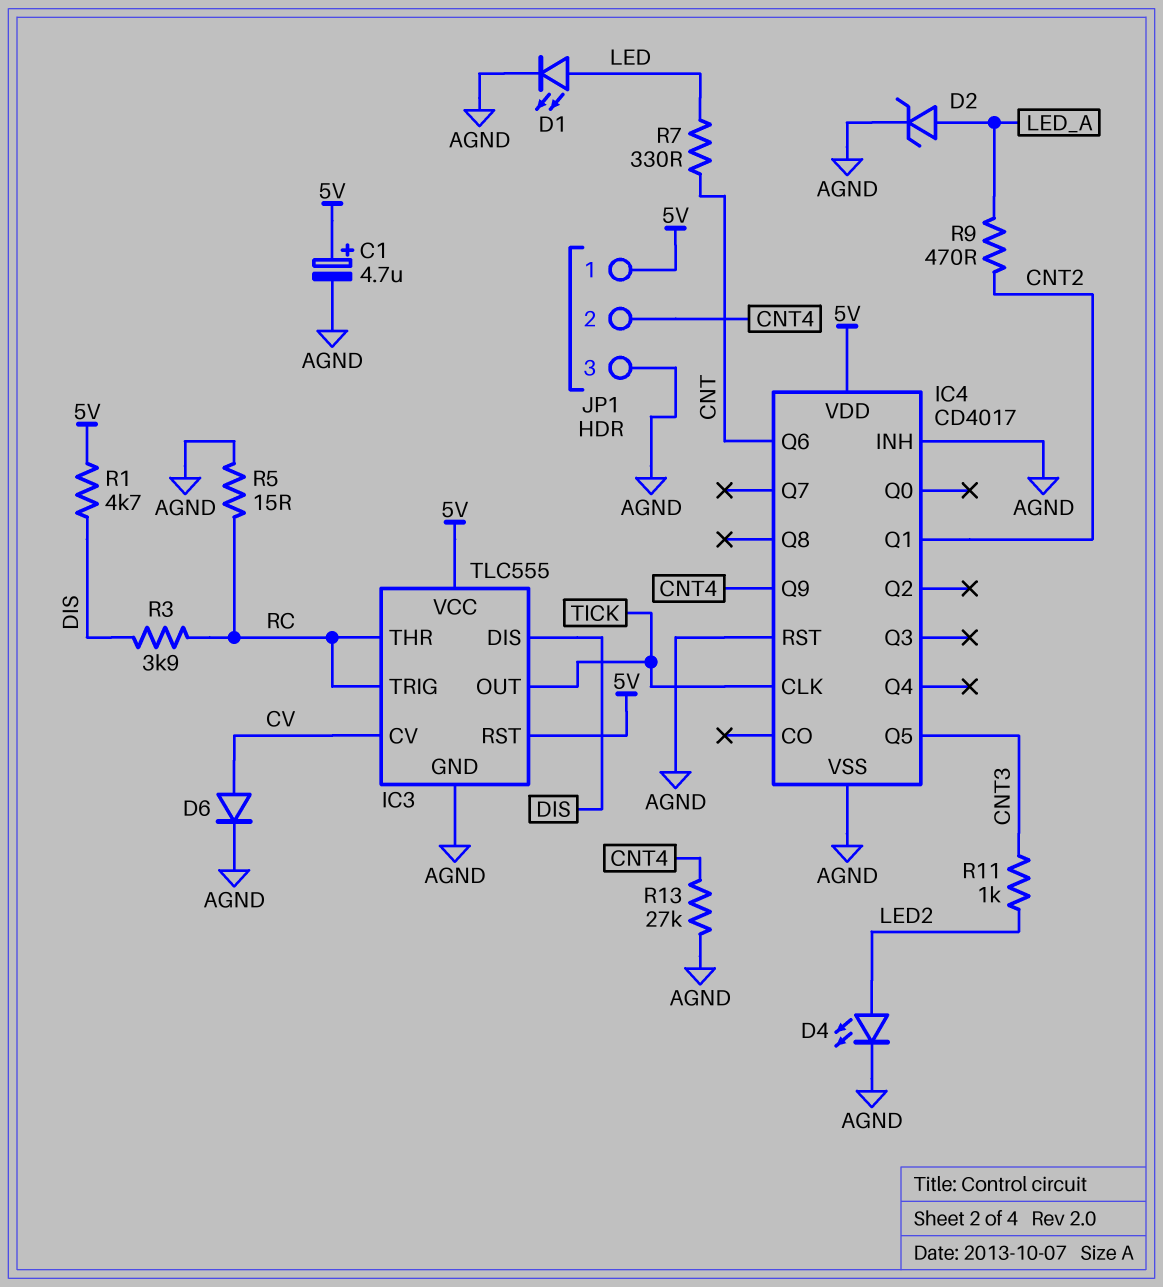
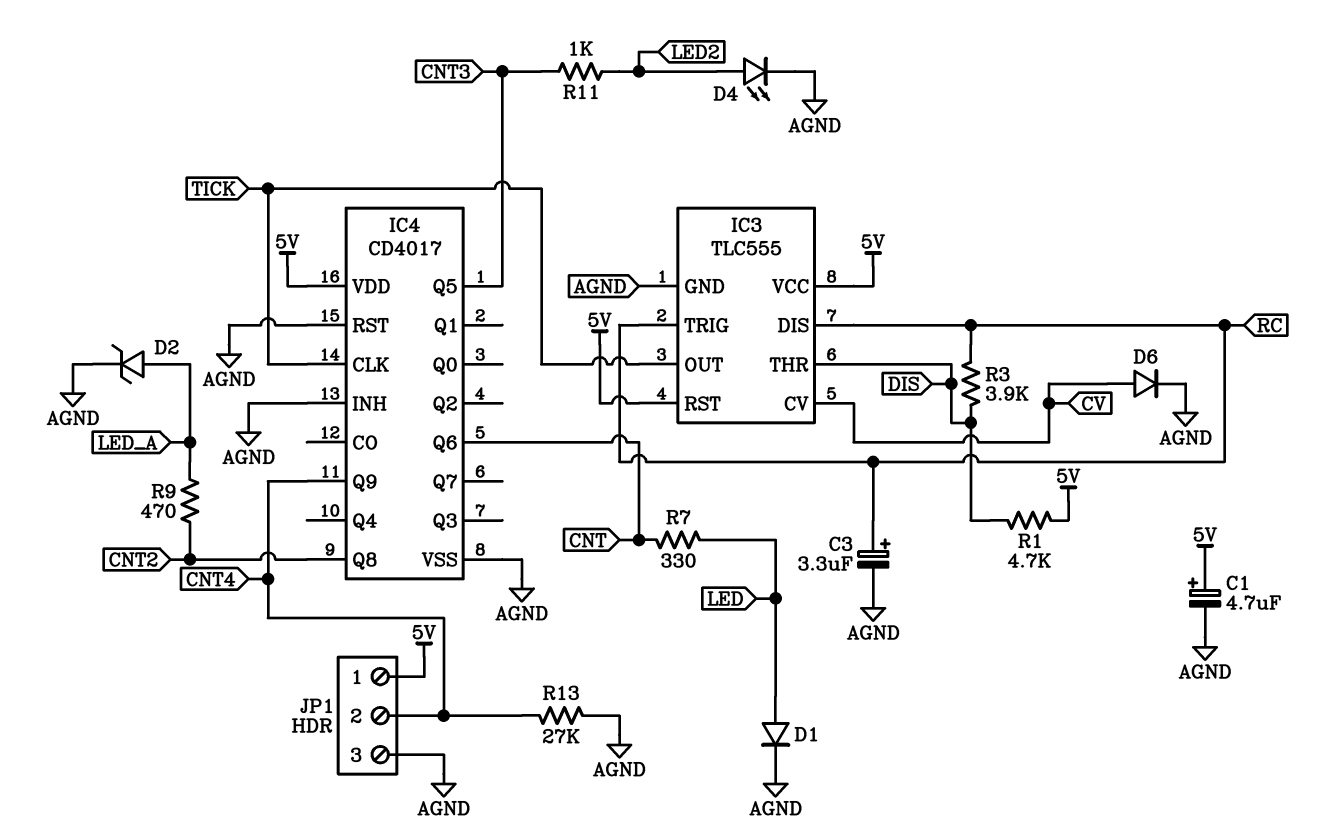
C3: none -> 3.3uF (plus RC, minus AGND)
D1: LED (A LED, K AGND) -> diode (A LED, K AGND)
IC3 pin DIS: DIS -> RC
IC3 pin THR: RC -> DIS
IC4 pin Q1: CNT2 -> none
IC4 pin Q8: none -> CNT2
R5: 15 (AGND, RC) -> none

